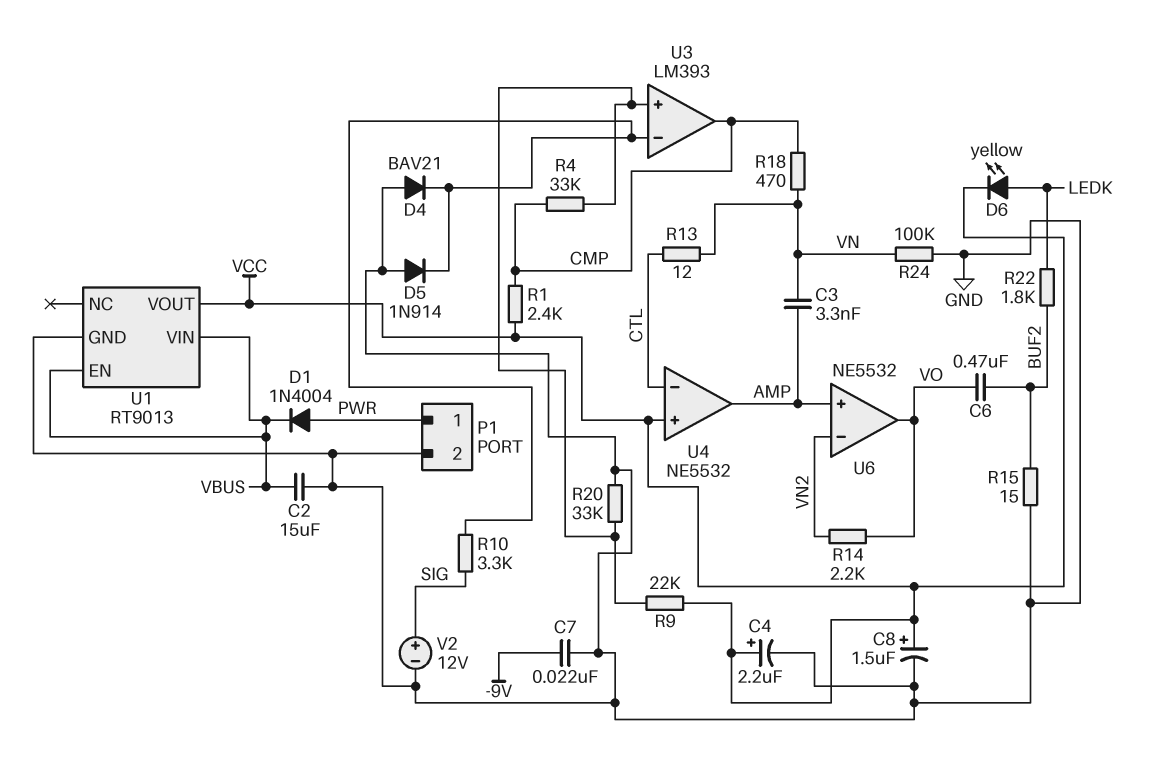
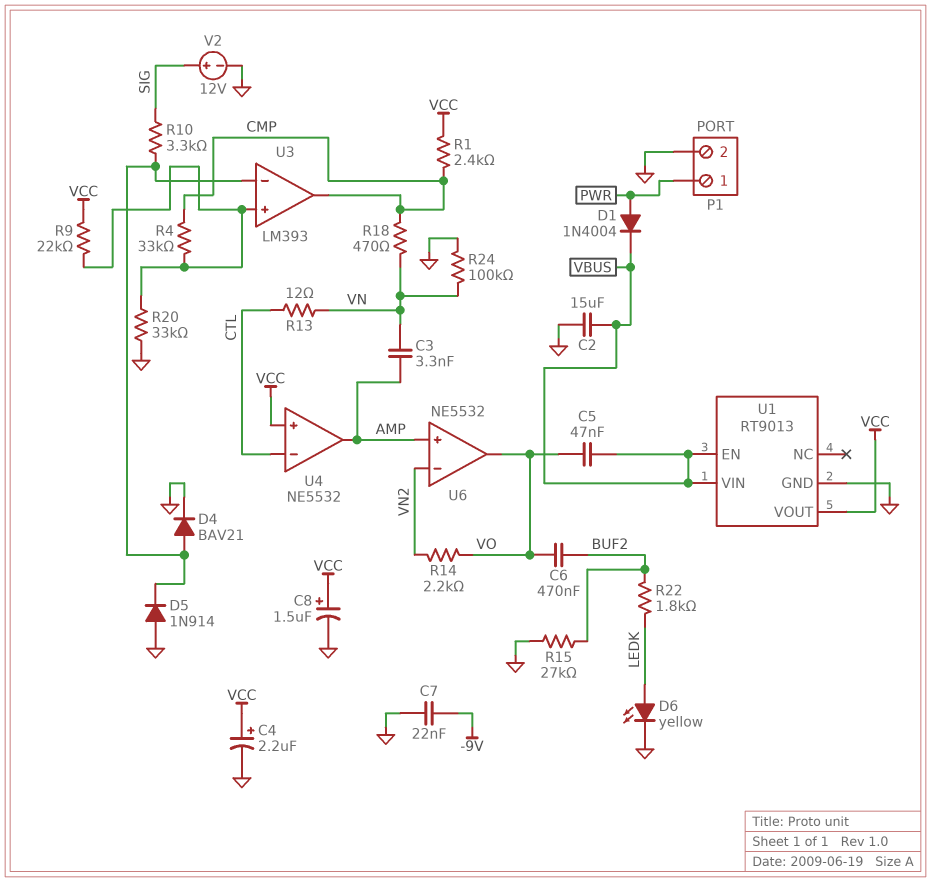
C5: none -> 47nF (VBUS, VO)
D4: diode BAV21 (A GND, K U3/in-) -> diode BAV21 (A U3/in-, K GND)
D6: LED yellow (A LEDK, K VCC) -> LED yellow (A LEDK, K GND)
R15: 15 (BUF2, GND) -> 27k (BUF2, GND)

